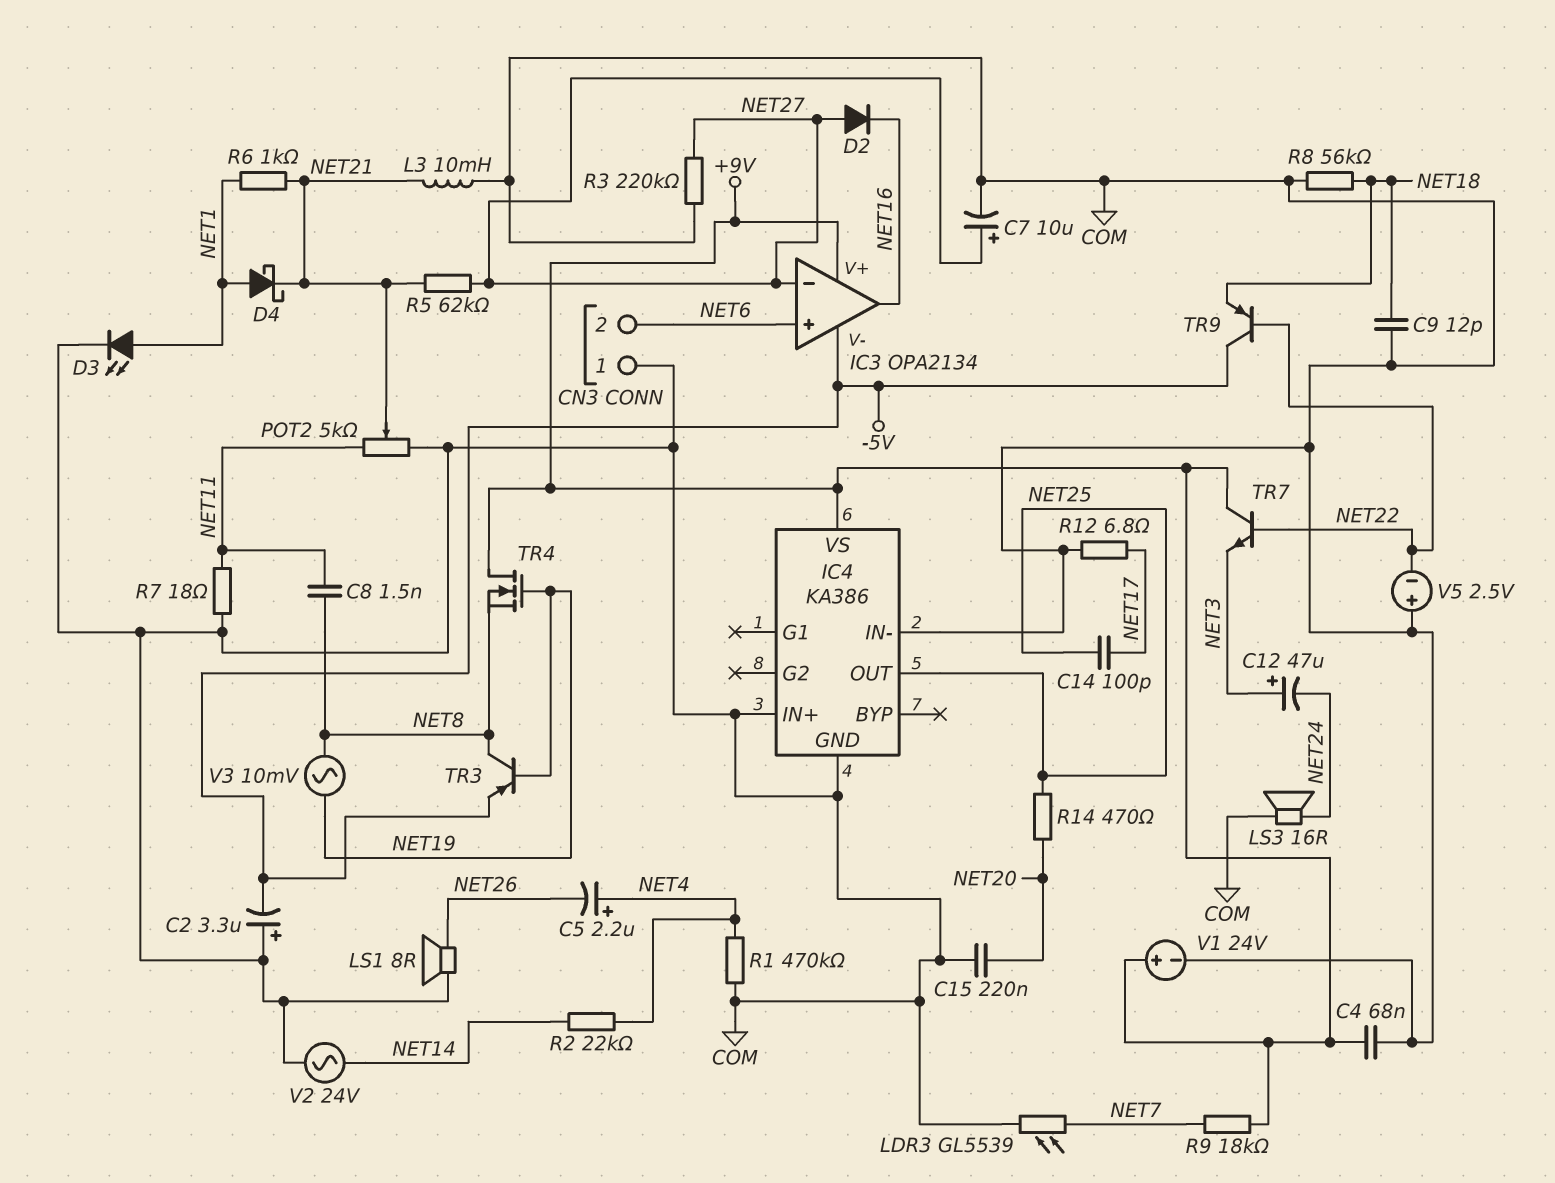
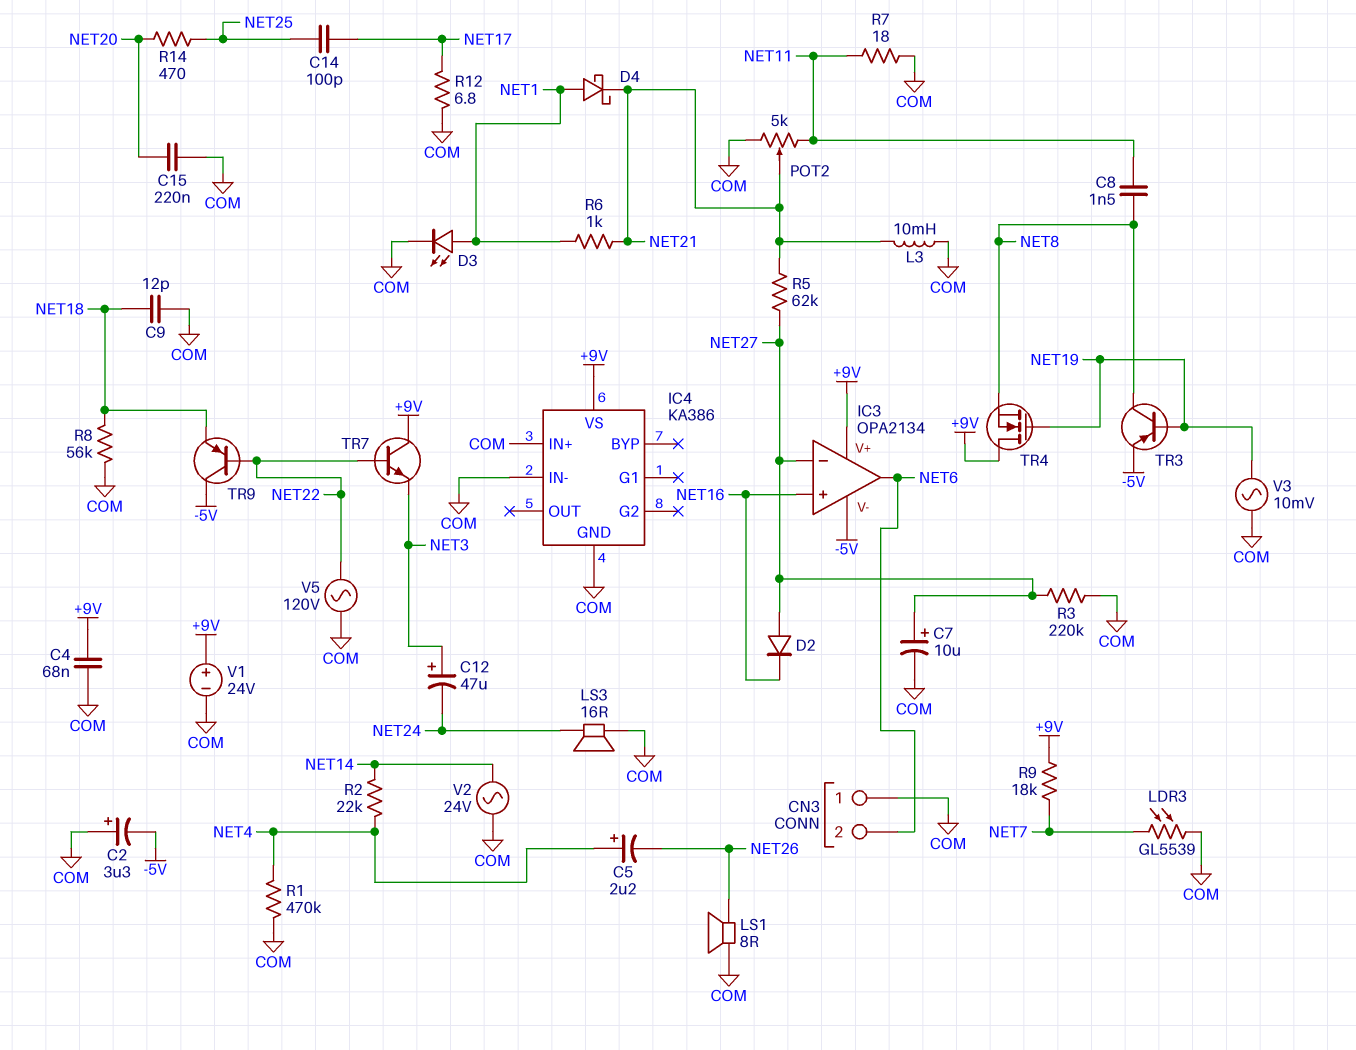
IC3 pin in+: NET6 -> NET16
IC3 pin out: NET16 -> NET6
IC4 pin OUT: NET25 -> none
V3: AC 10mV (NET8, NET19) -> AC 10mV (COM, NET19)
V5: 2.5V (plus COM, minus NET22) -> AC 120V (COM, NET22)

